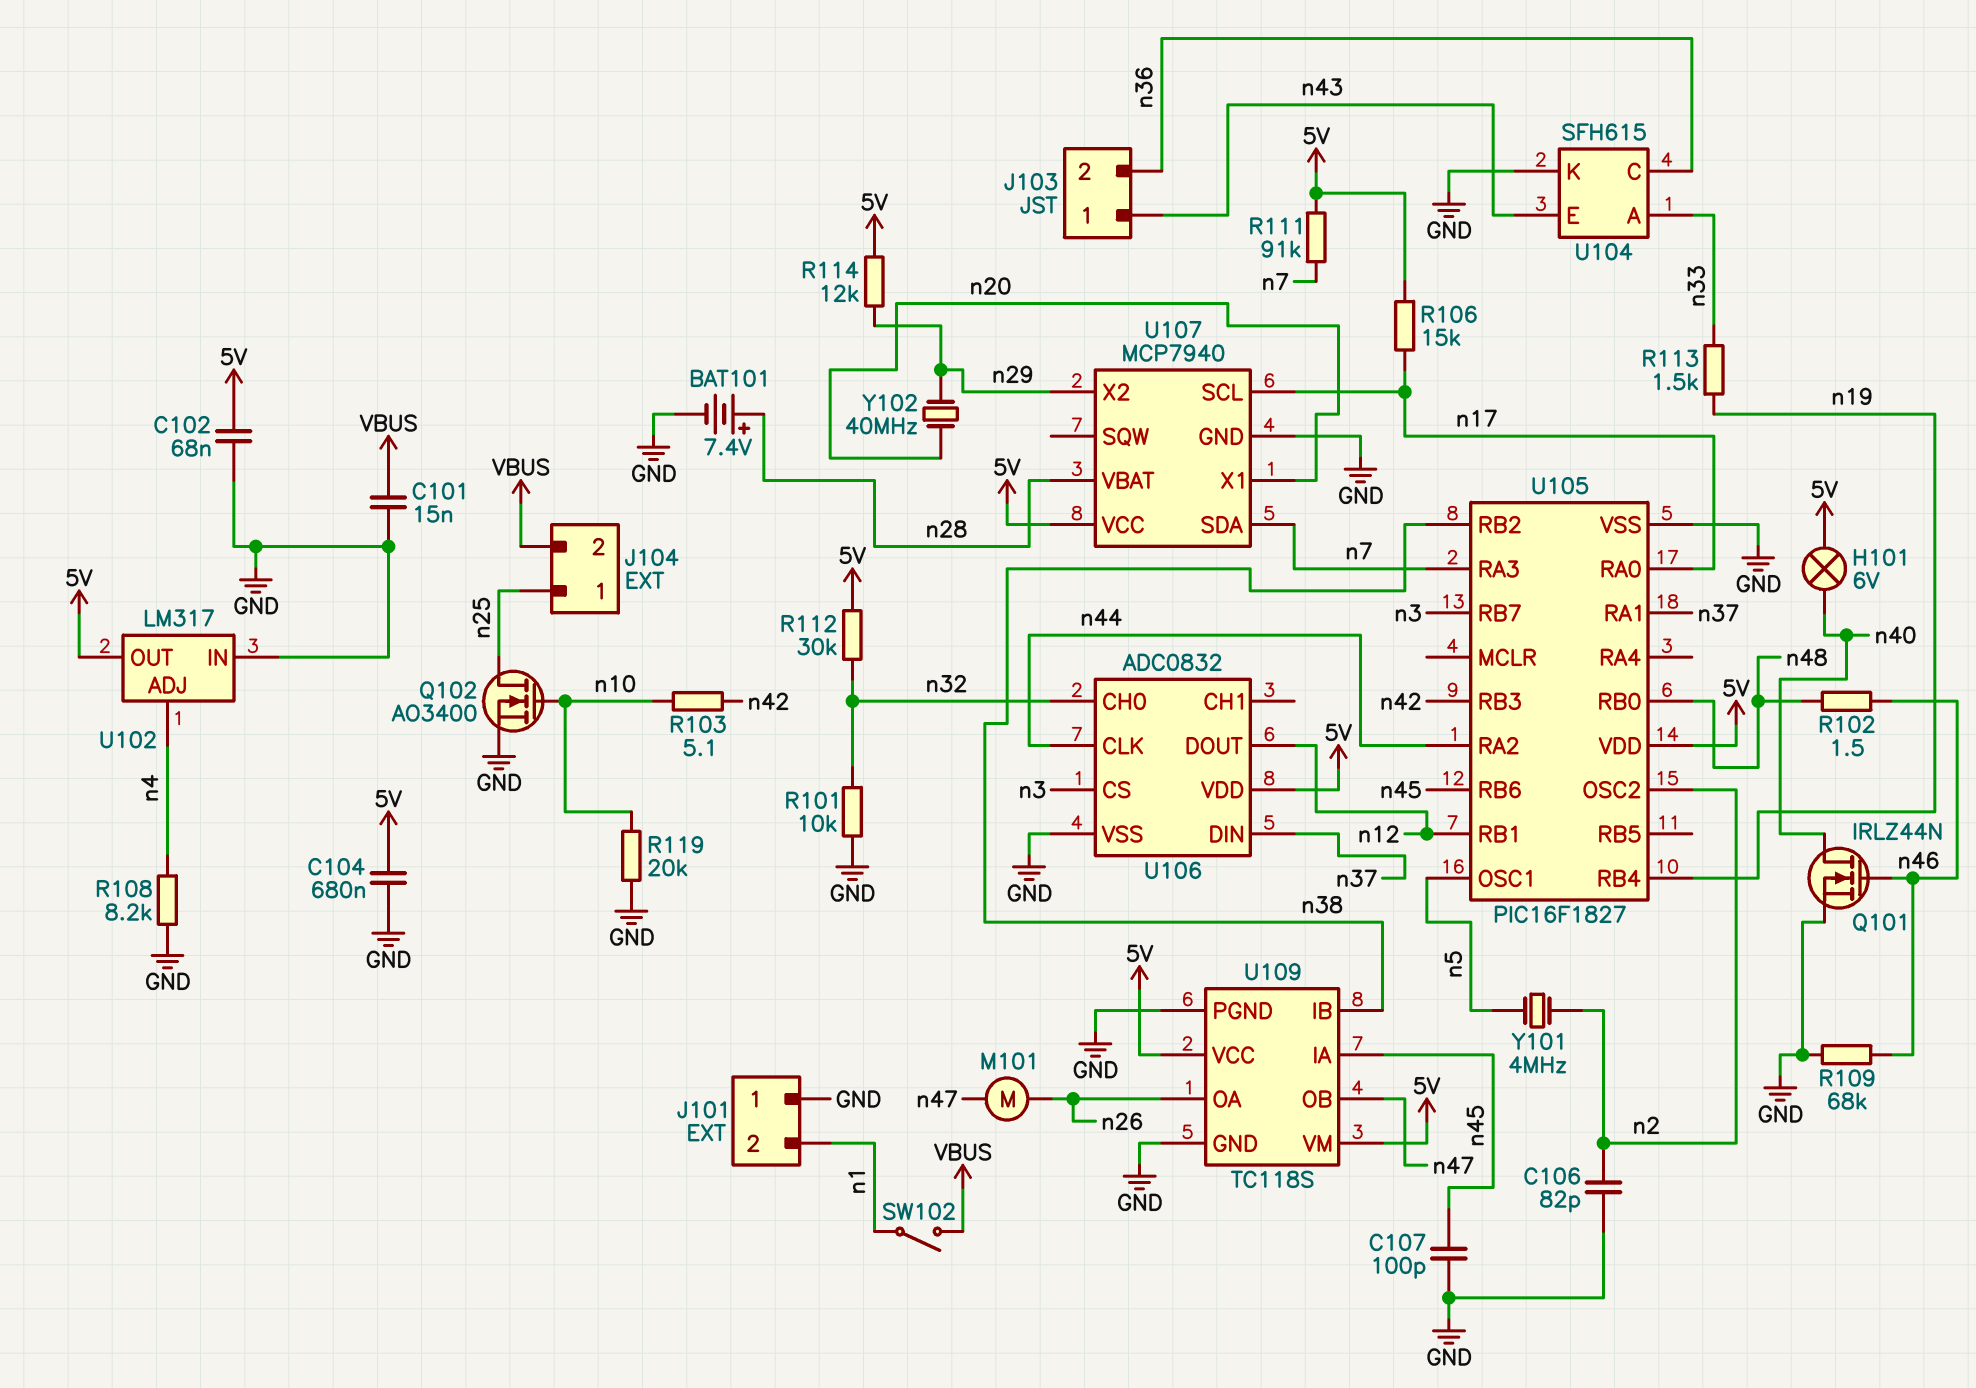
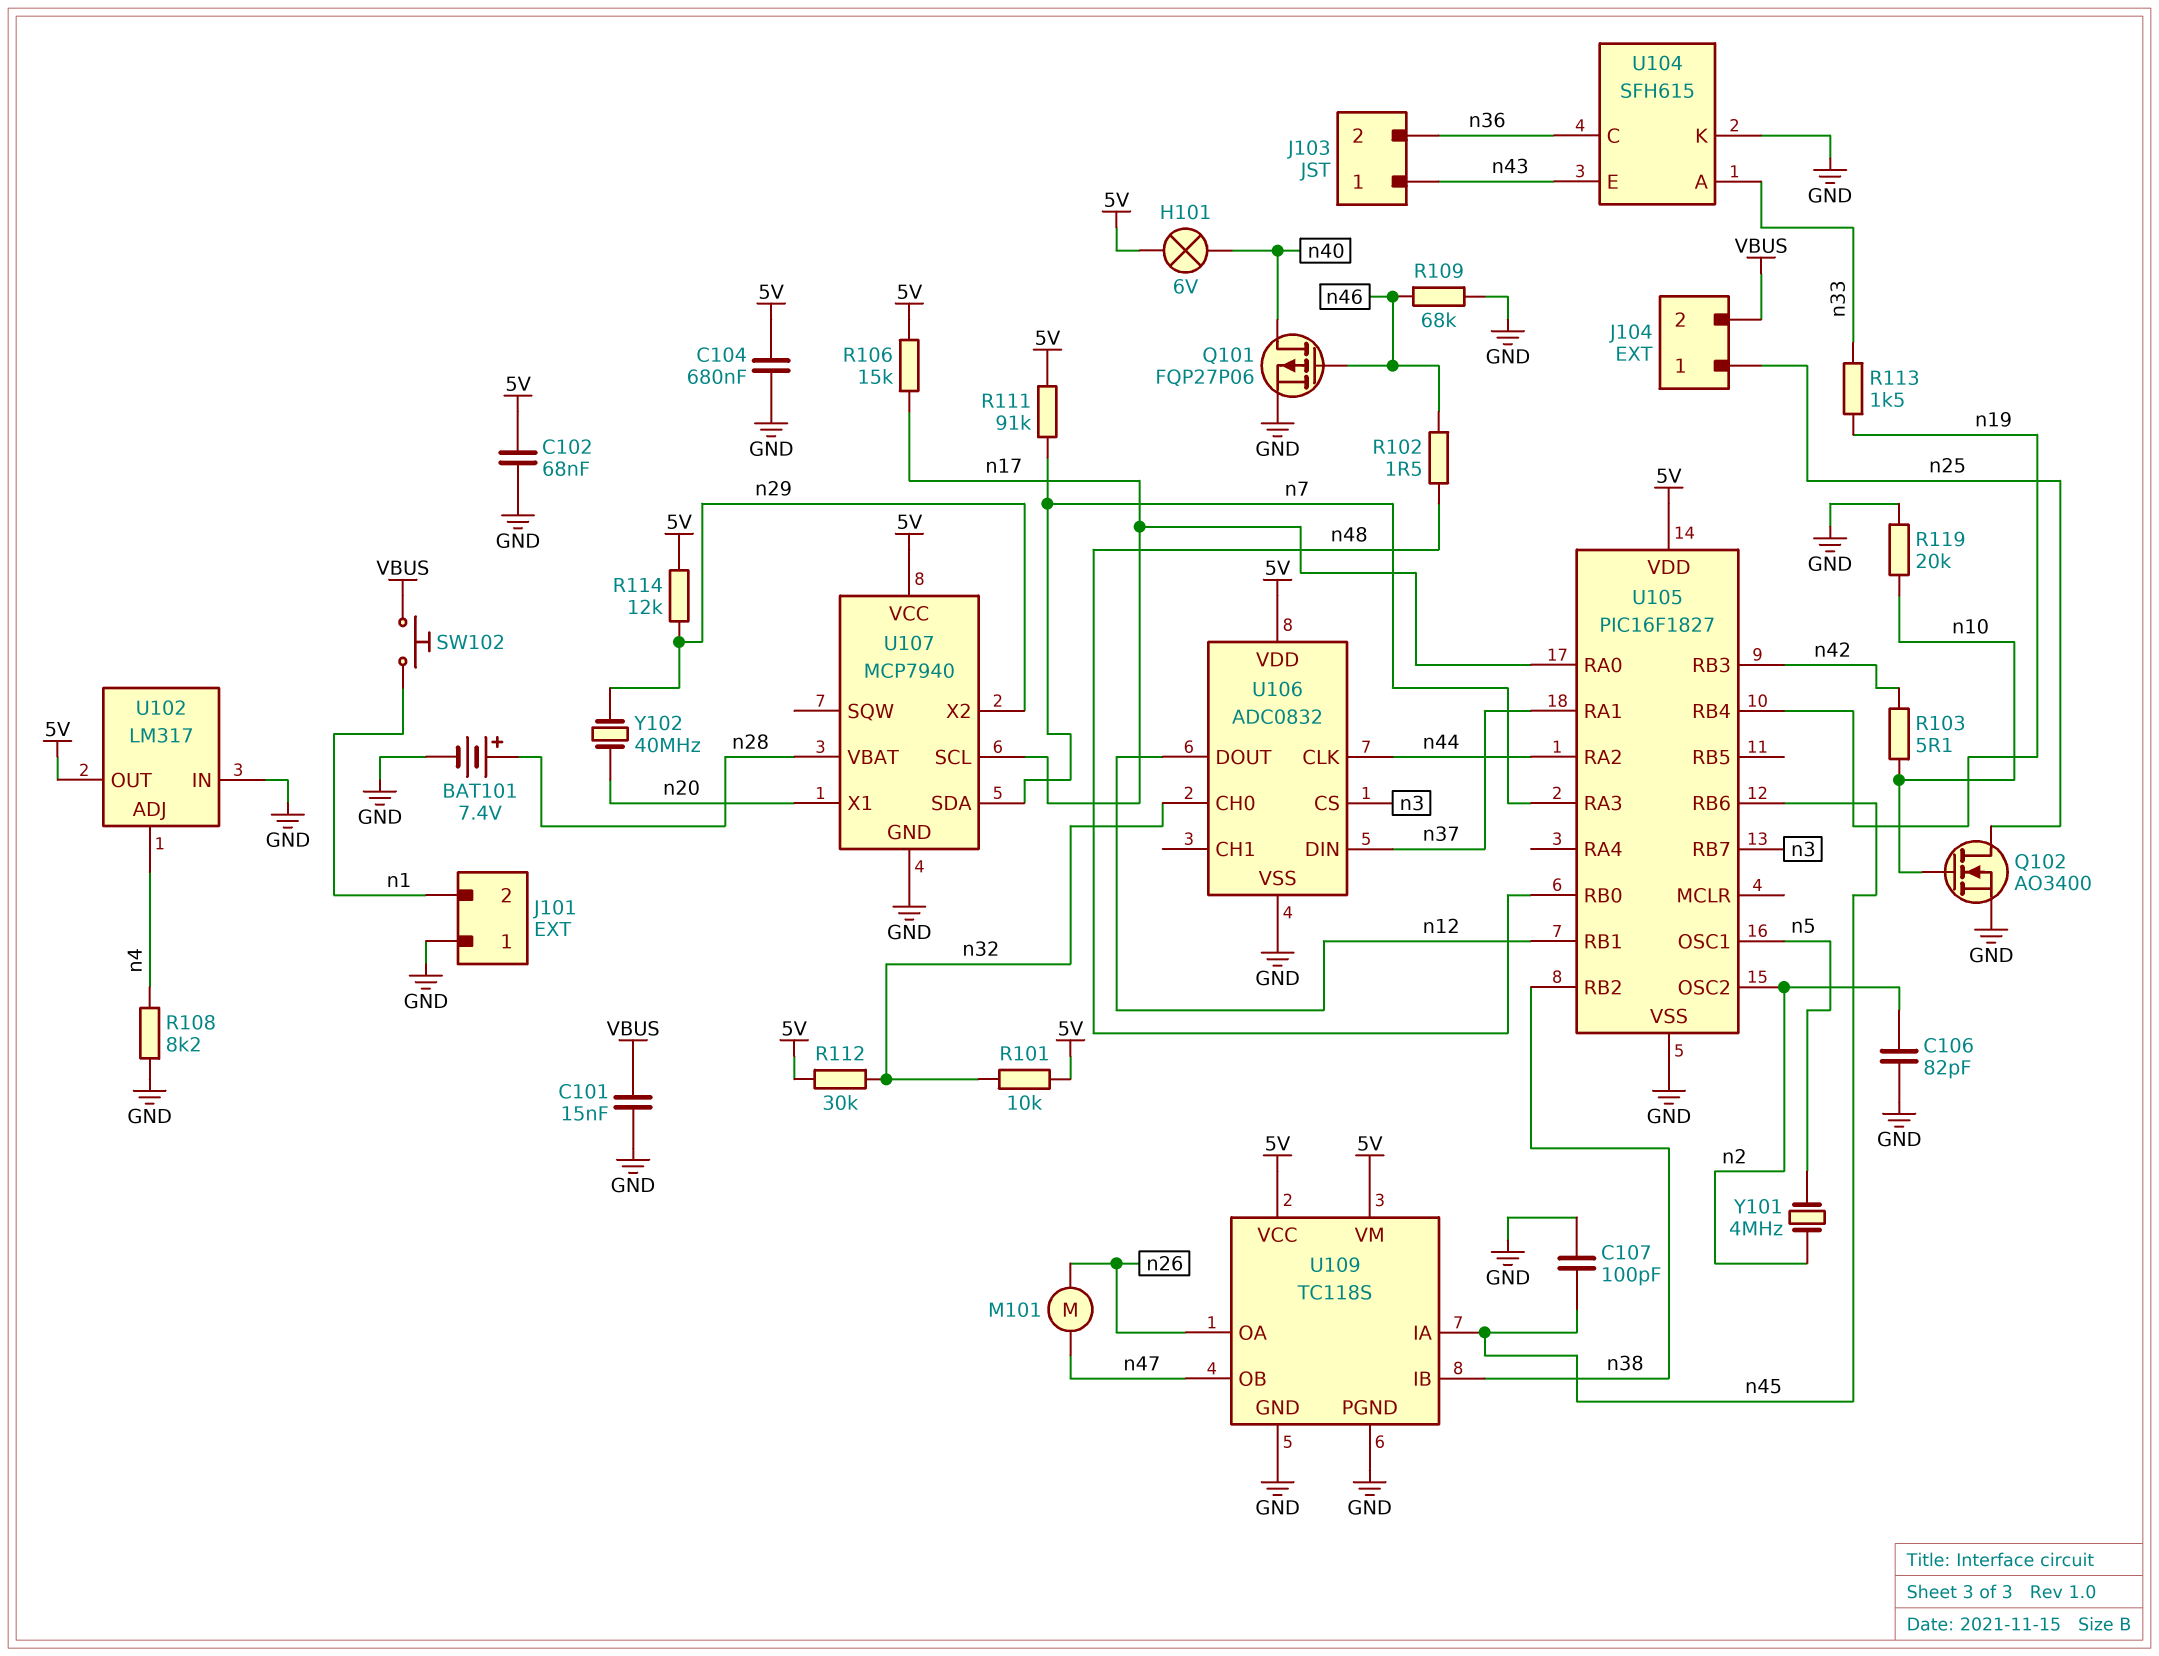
Q101: NMOS IRLZ44N (G n46, D n40, S GND) -> PMOS FQP27P06 (G n46, D n40, S GND)
R101: 10k (GND, n32) -> 10k (5V, n32)
SW102: switch (VBUS, n1) -> button (VBUS, n1)

